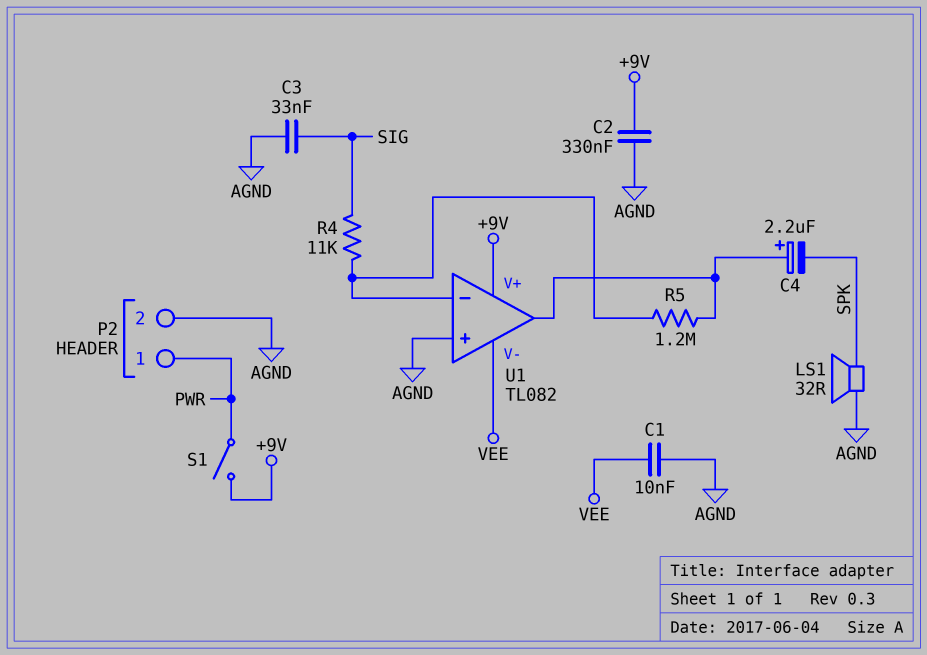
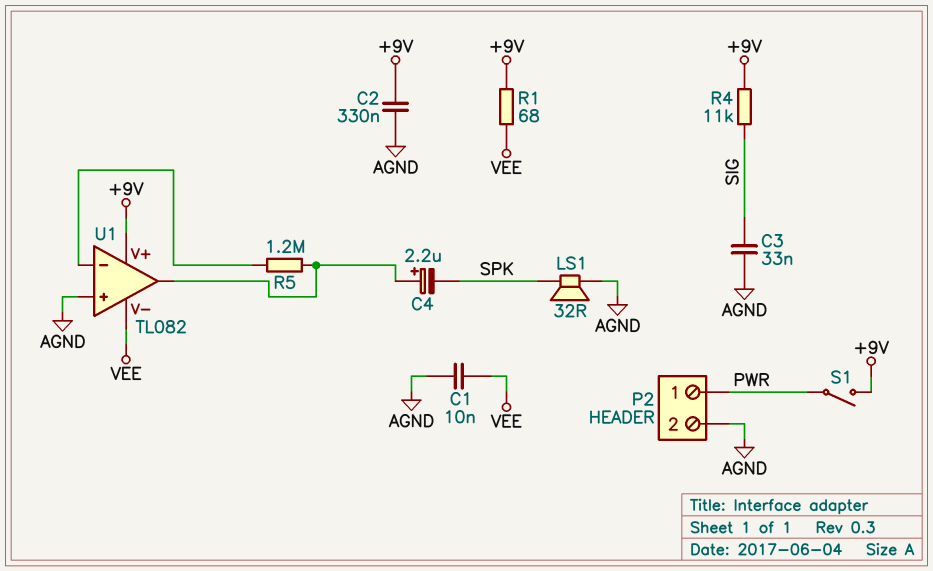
R1: none -> 68 (+9V, VEE)
R4: 11k (SIG, U1/in-) -> 11k (+9V, SIG)

